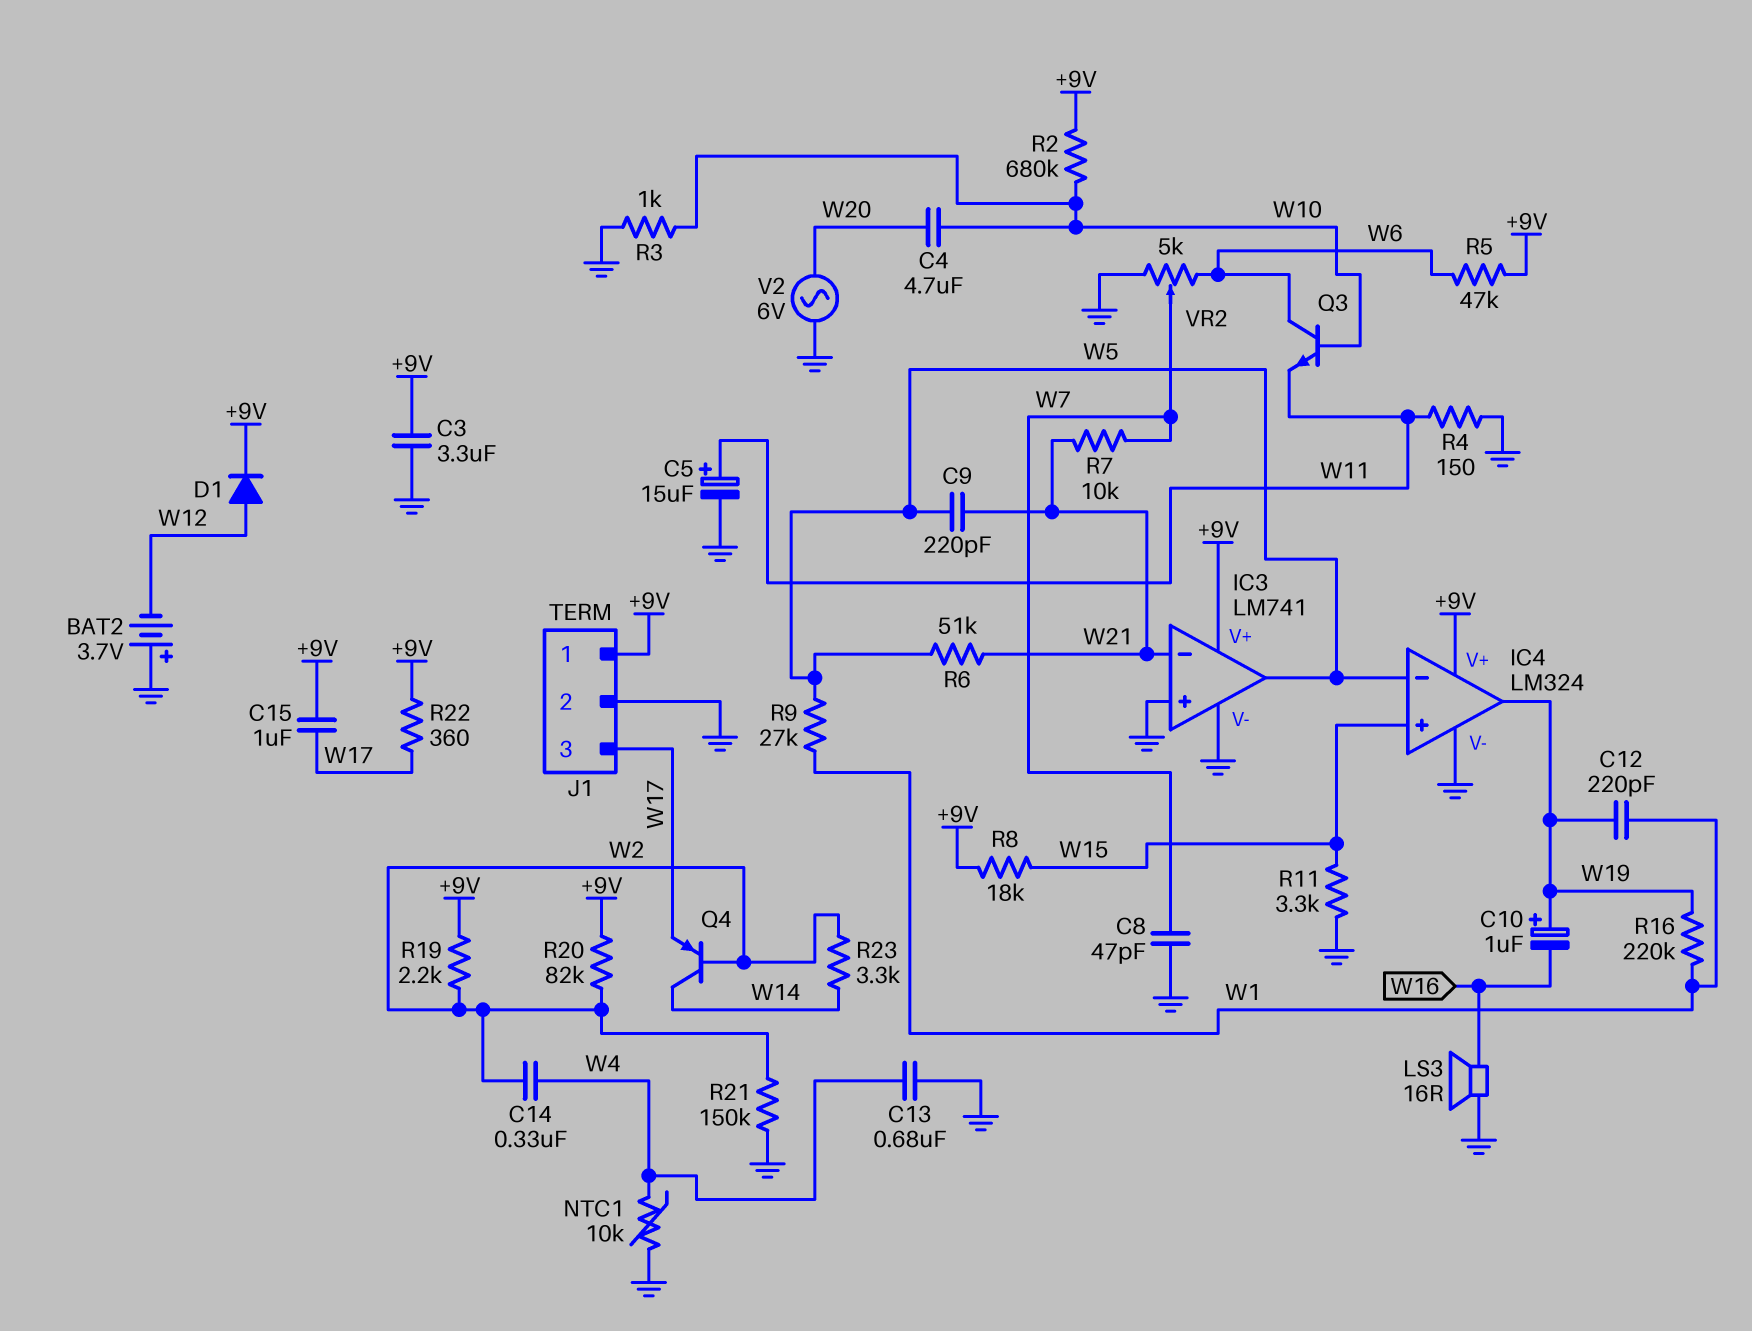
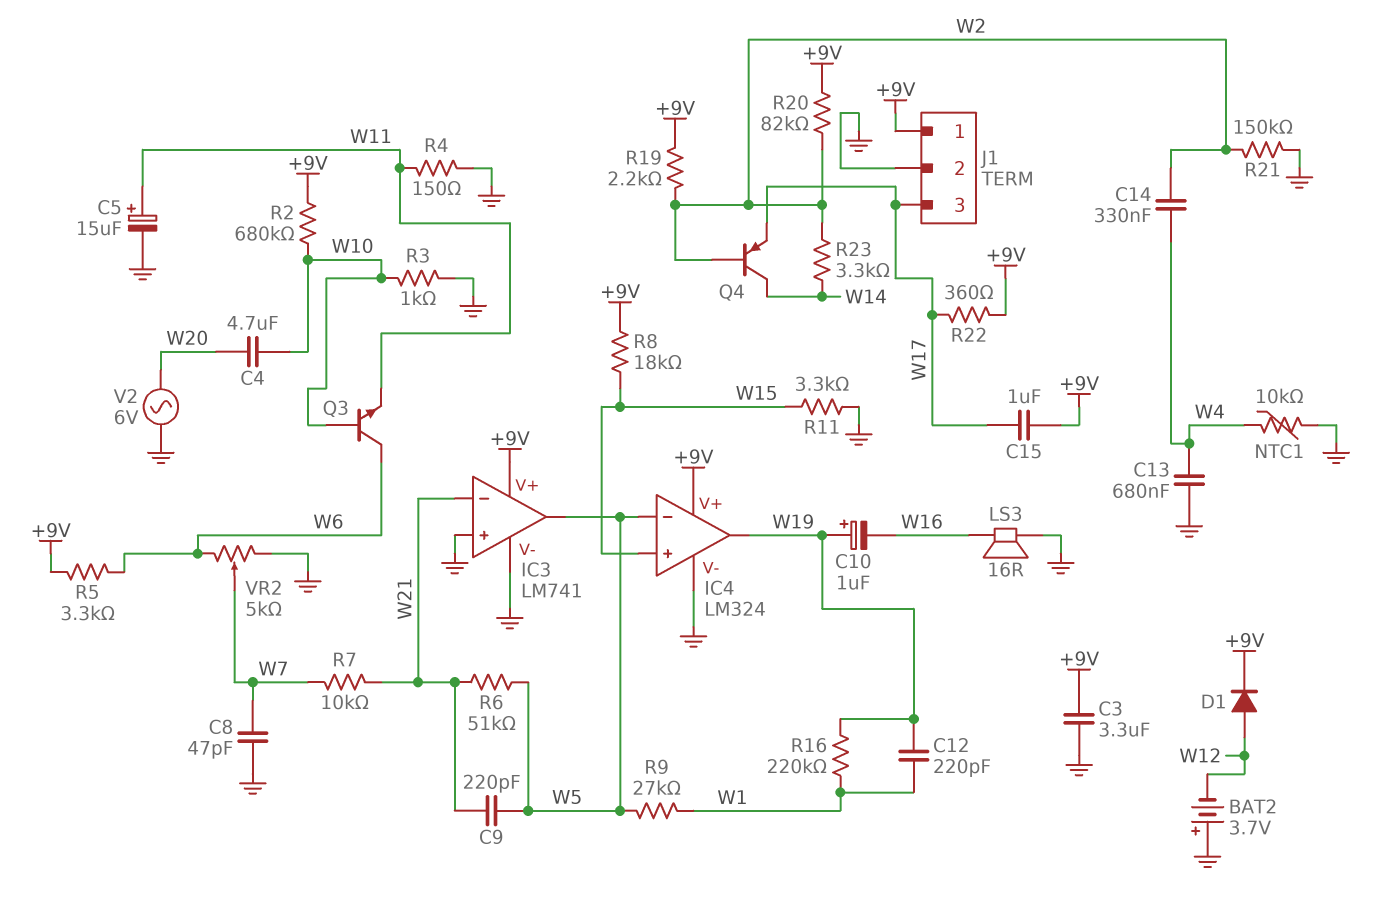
R5: 47k (+9V, W6) -> 3.3k (+9V, W6)

